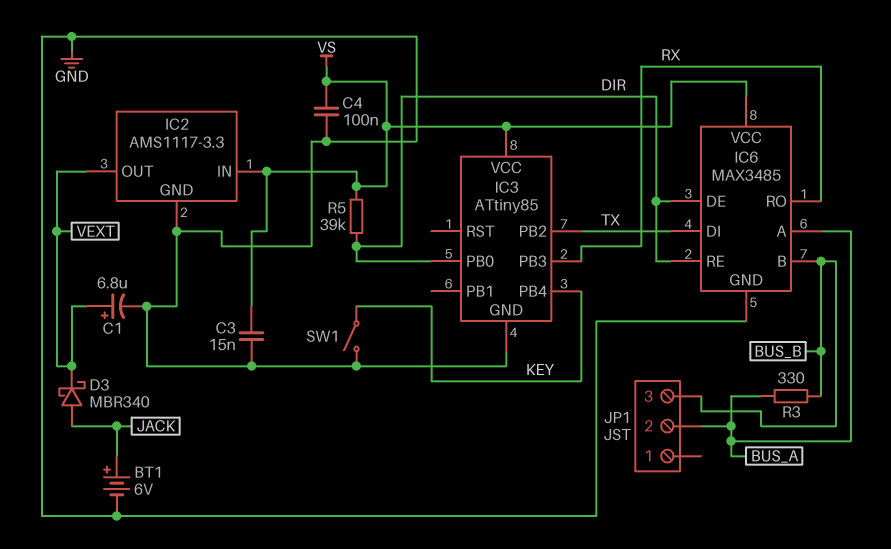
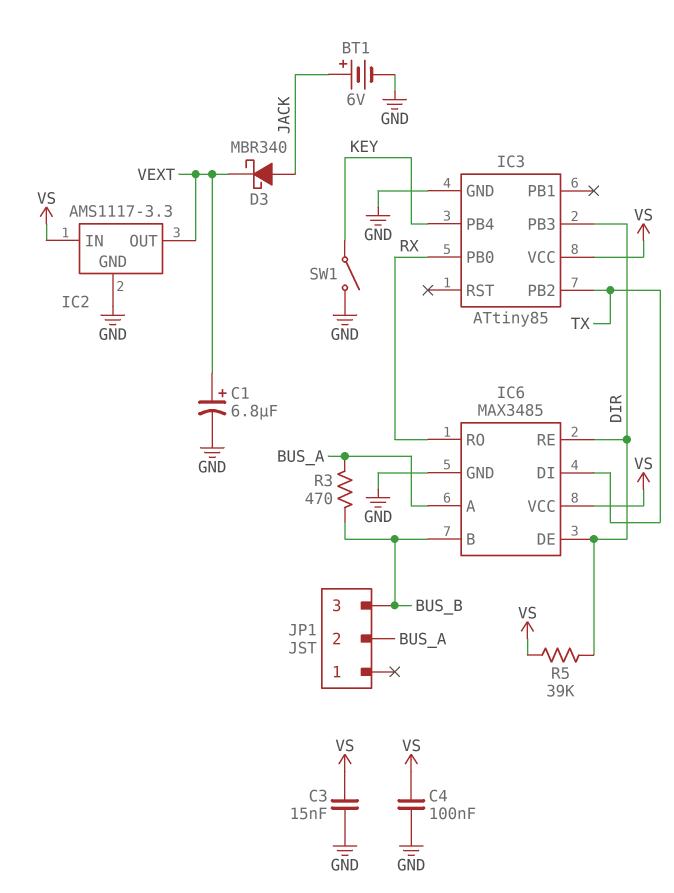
IC3 pin PB0: DIR -> RX
IC3 pin PB3: RX -> DIR
R3: 330 (BUS_A, BUS_B) -> 470 (BUS_A, BUS_B)

